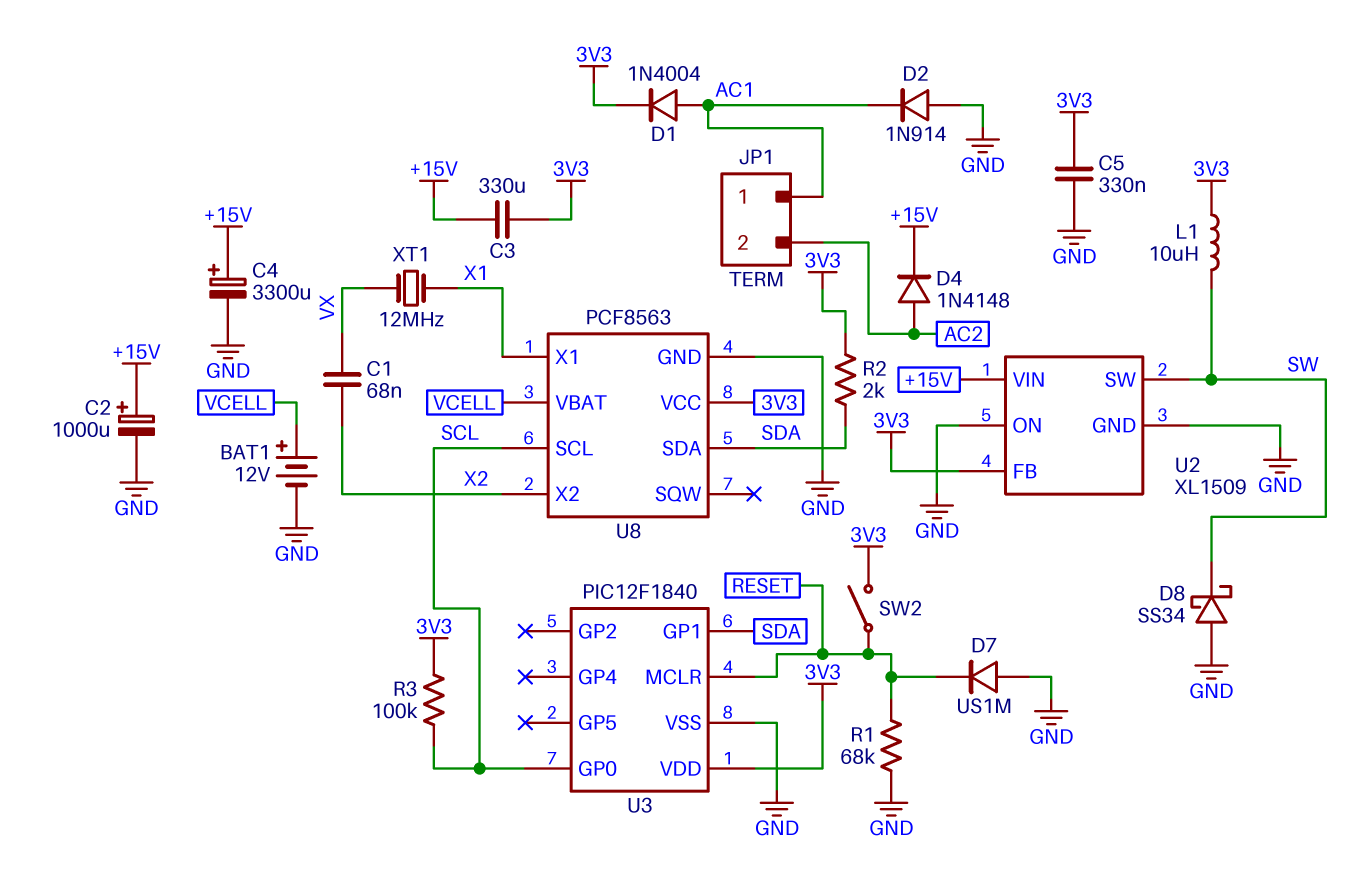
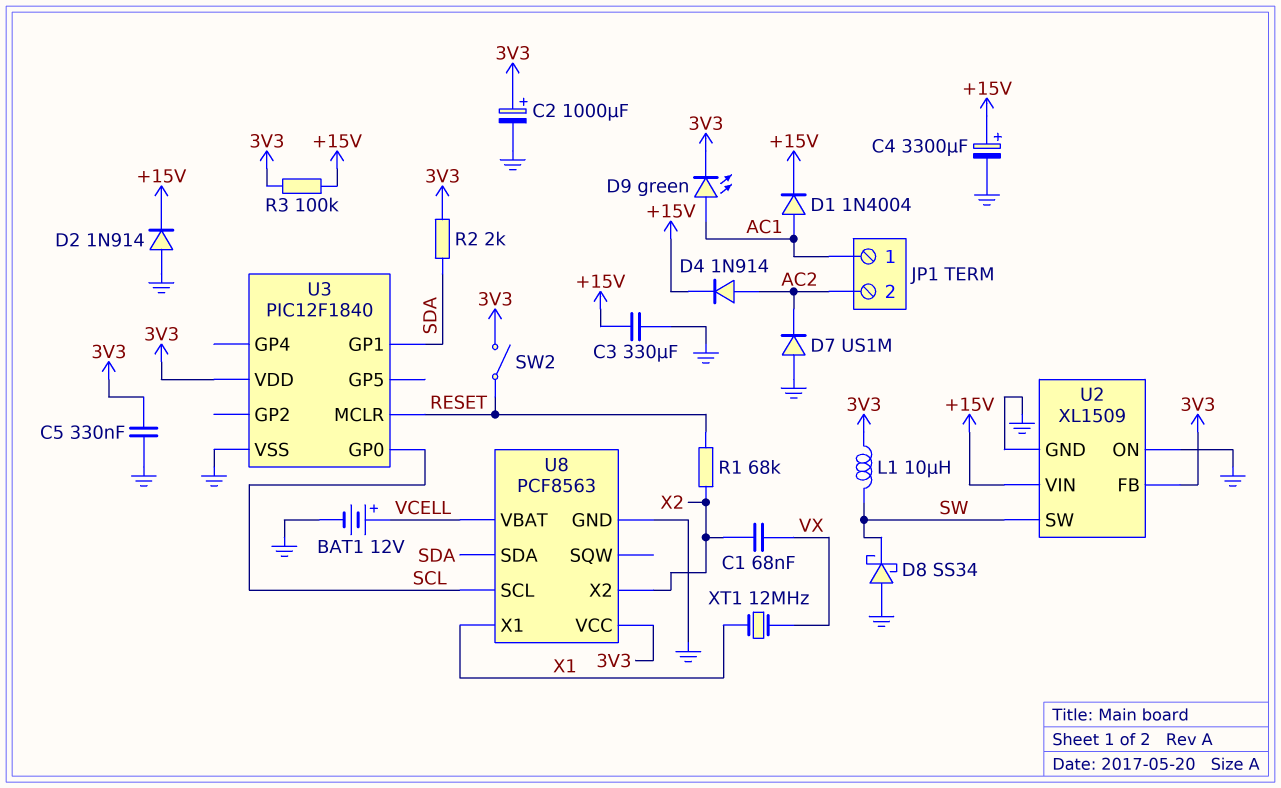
C2: 1000uF (plus +15V, minus GND) -> 1000uF (plus 3V3, minus GND)
C3: 330uF (+15V, 3V3) -> 330uF (+15V, GND)
D1: diode 1N4004 (A AC1, K 3V3) -> diode 1N4004 (A AC1, K +15V)
D2: diode 1N914 (A GND, K AC1) -> diode 1N914 (A GND, K +15V)
D4: diode 1N4148 (A AC2, K +15V) -> diode 1N914 (A AC2, K +15V)
D7: diode US1M (A GND, K RESET) -> diode US1M (A GND, K AC2)
D9: none -> LED green (A AC1, K 3V3)
R1: 68k (GND, RESET) -> 68k (RESET, X2)
R3: 100k (3V3, SCL) -> 100k (+15V, 3V3)

